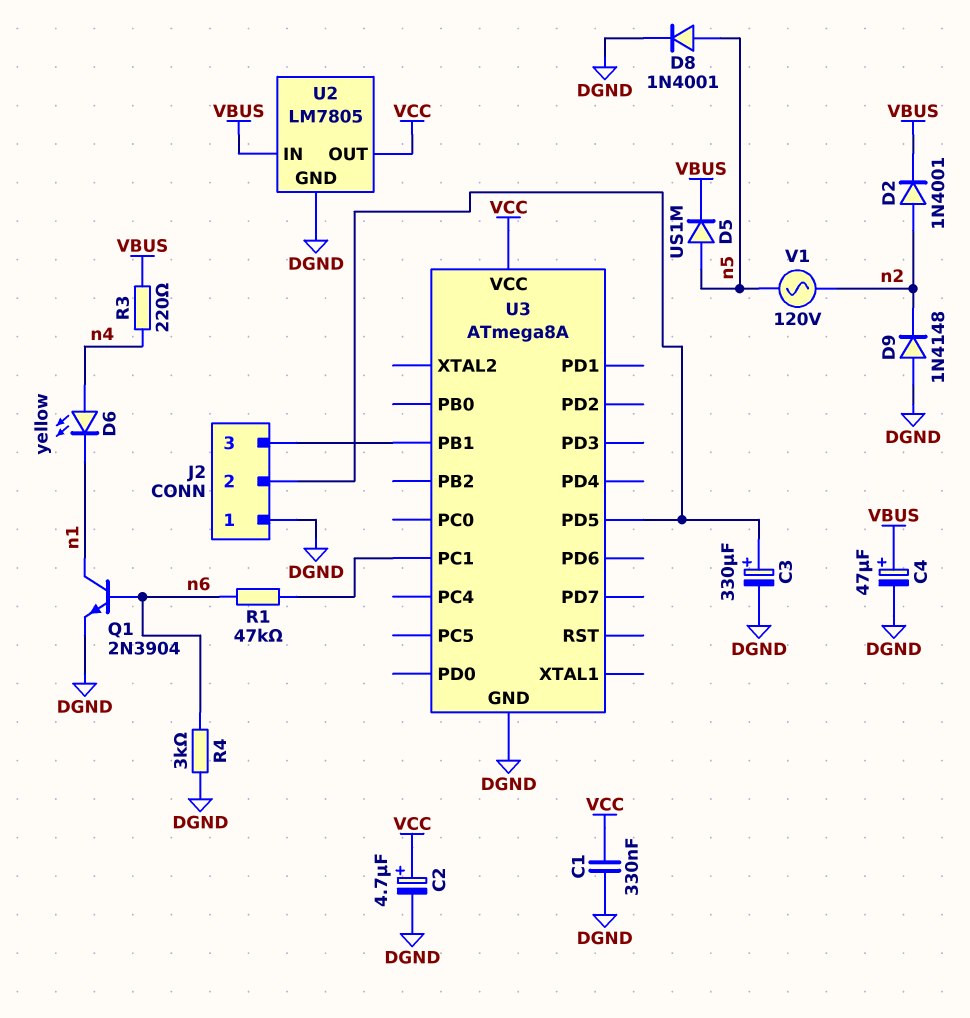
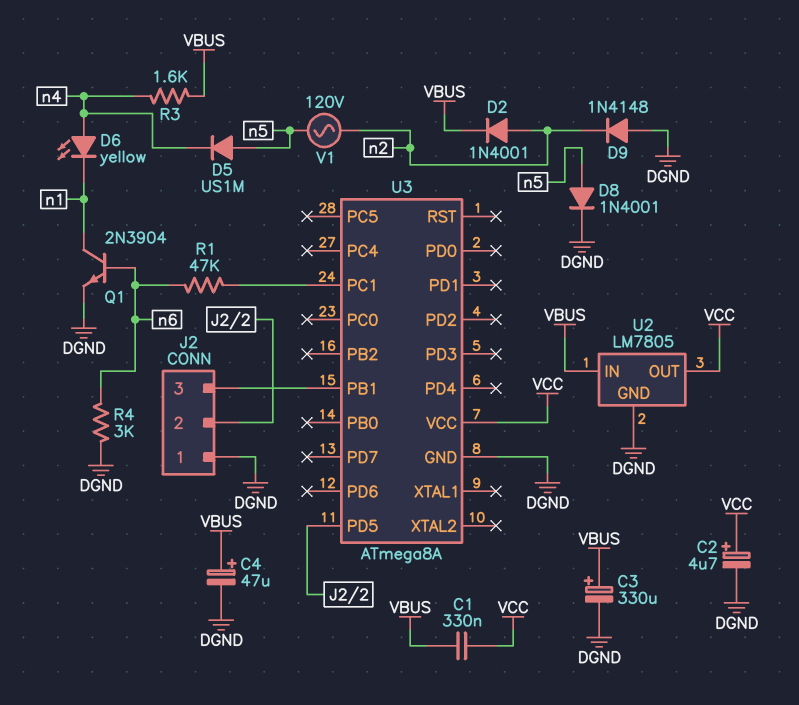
C1: 330nF (DGND, VCC) -> 330nF (VBUS, VCC)
C3: 330uF (plus J2/2, minus DGND) -> 330uF (plus VBUS, minus DGND)
D5: diode US1M (A n5, K VBUS) -> diode US1M (A n5, K n4)
R3: 220 (VBUS, n4) -> 1.6k (VBUS, n4)

